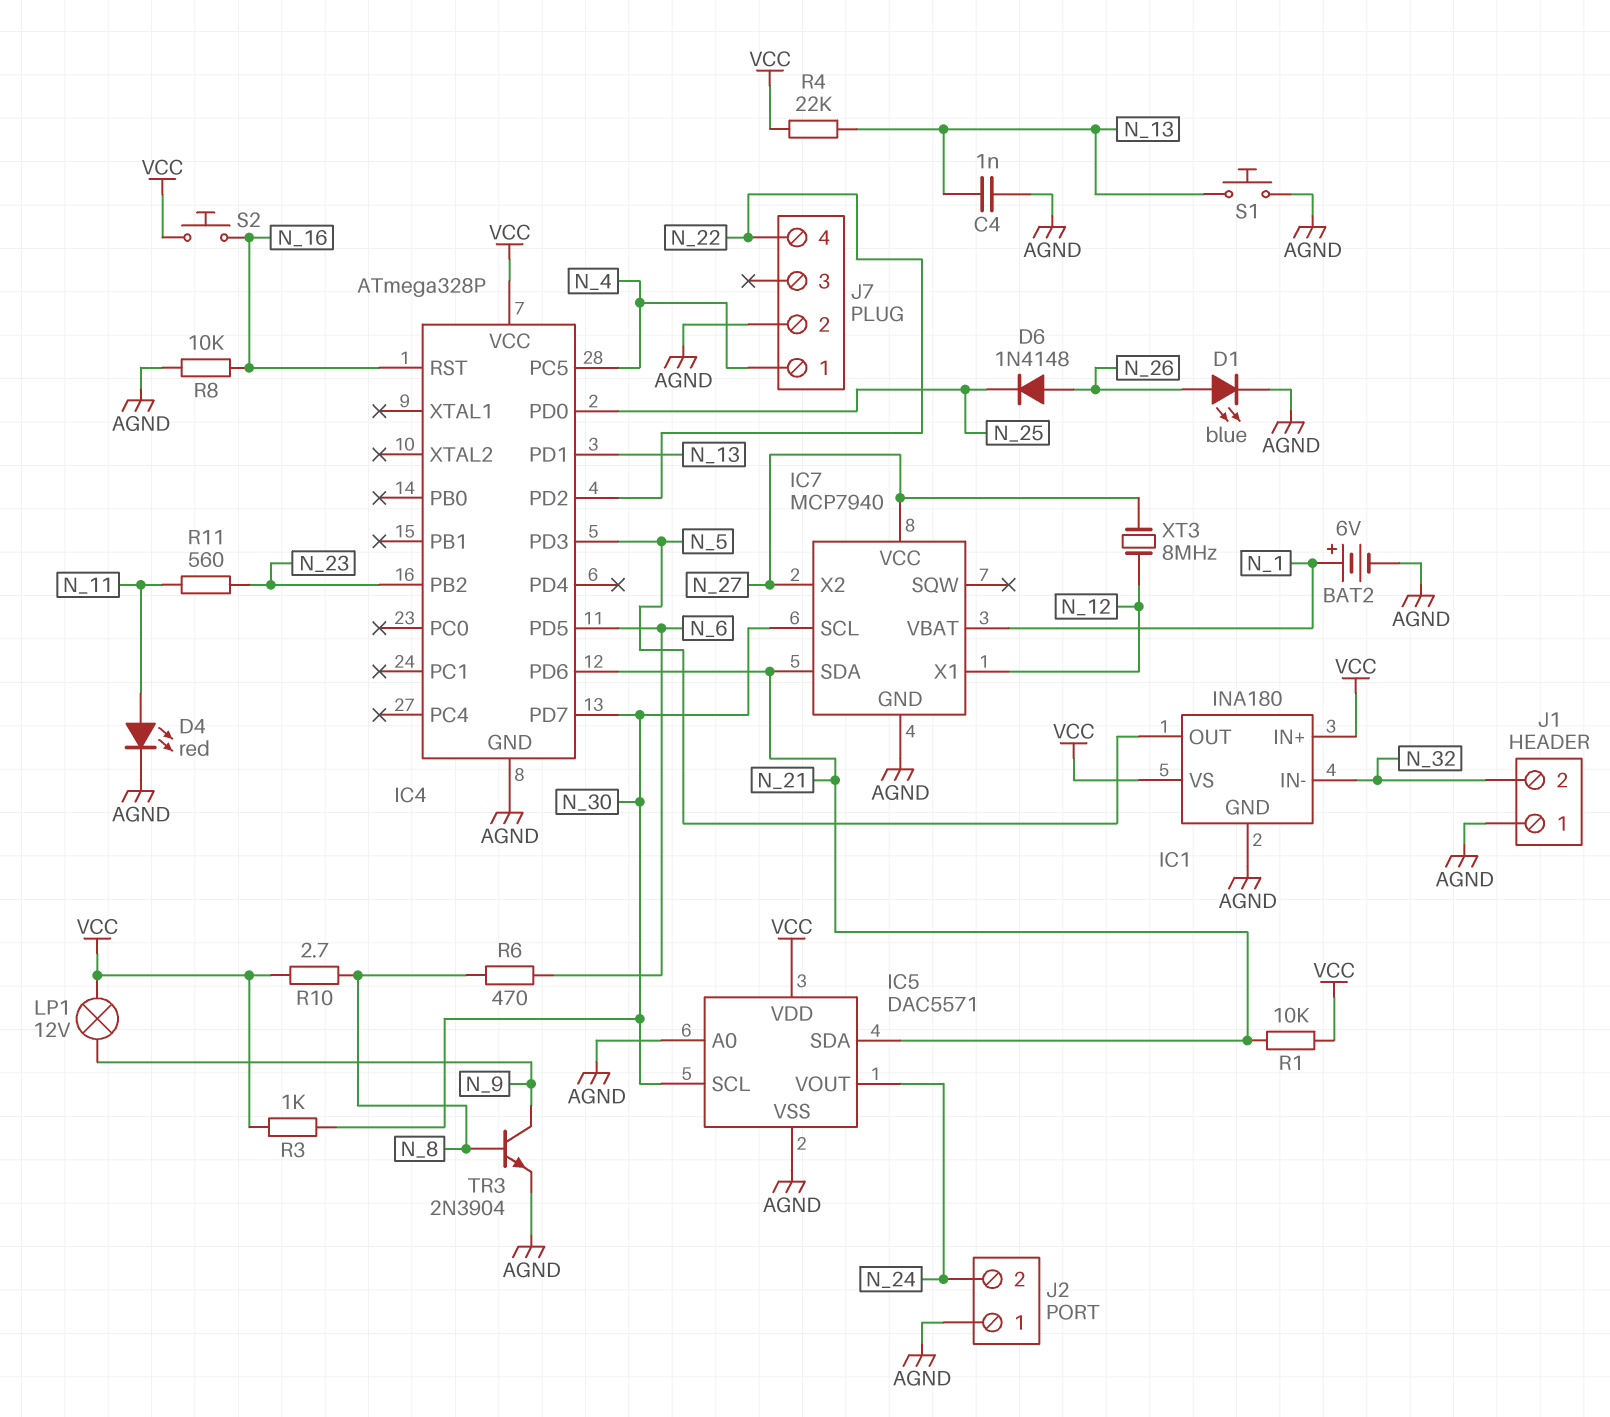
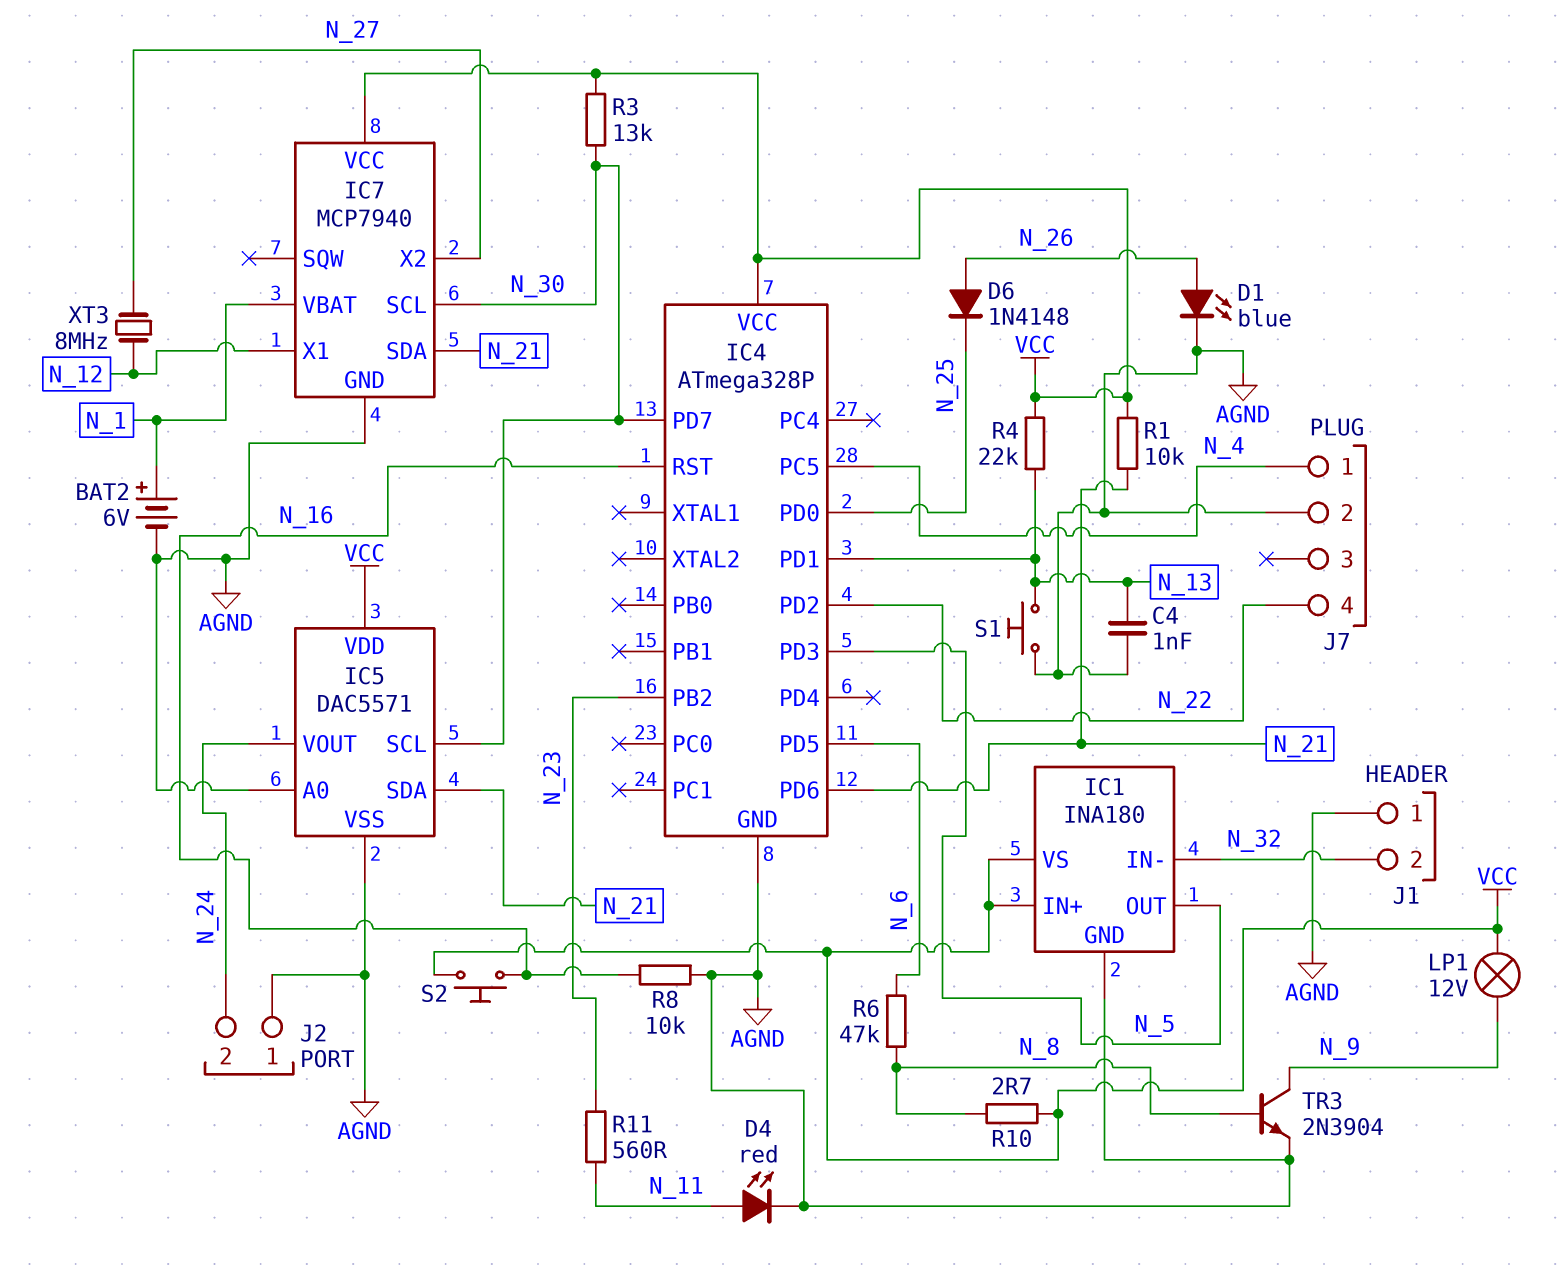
IC7 pin VCC: N_27 -> VCC
R3: 1k (N_30, VCC) -> 13k (N_30, VCC)
R6: 470 (N_6, N_8) -> 47k (N_6, N_8)

